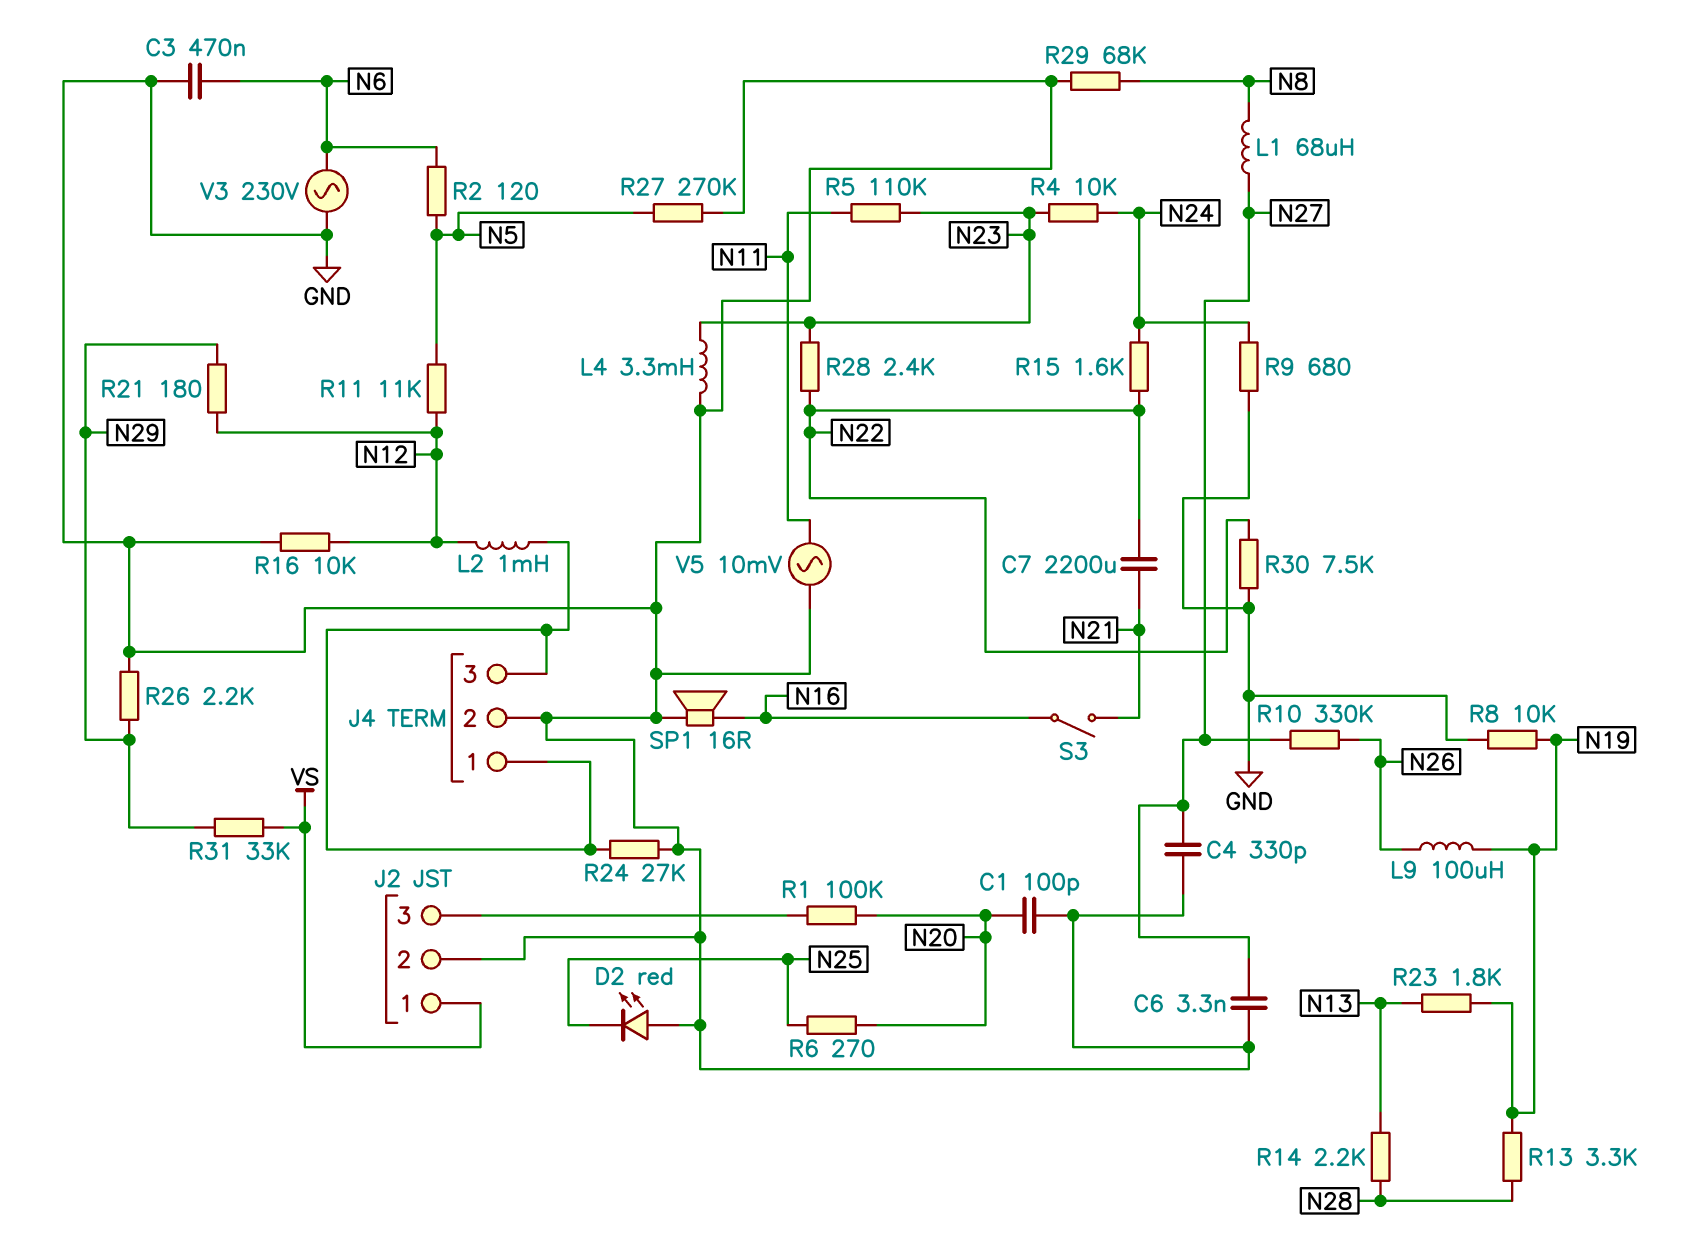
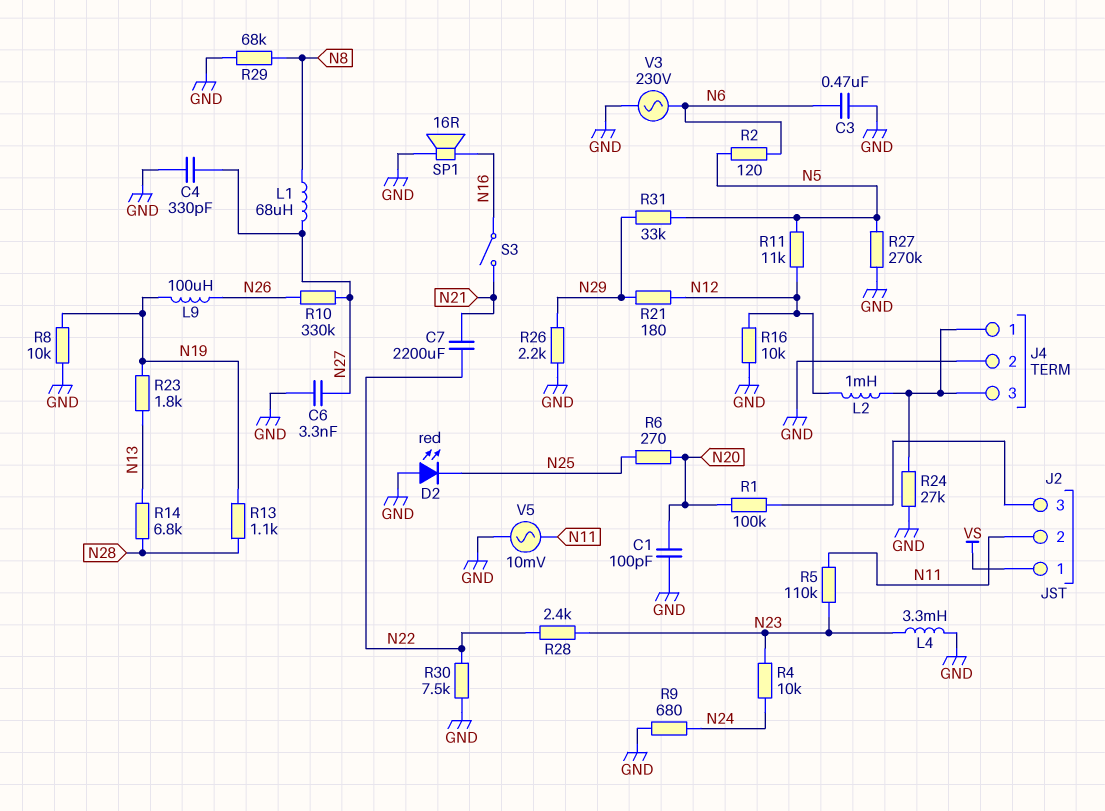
J2 pin 2: GND -> N11
R13: 3.3k (N19, N28) -> 1.1k (N19, N28)
R14: 2.2k (N13, N28) -> 6.8k (N13, N28)
R15: 1.6k (N22, N24) -> none
R31: 33k (N29, VS) -> 33k (N5, N29)

